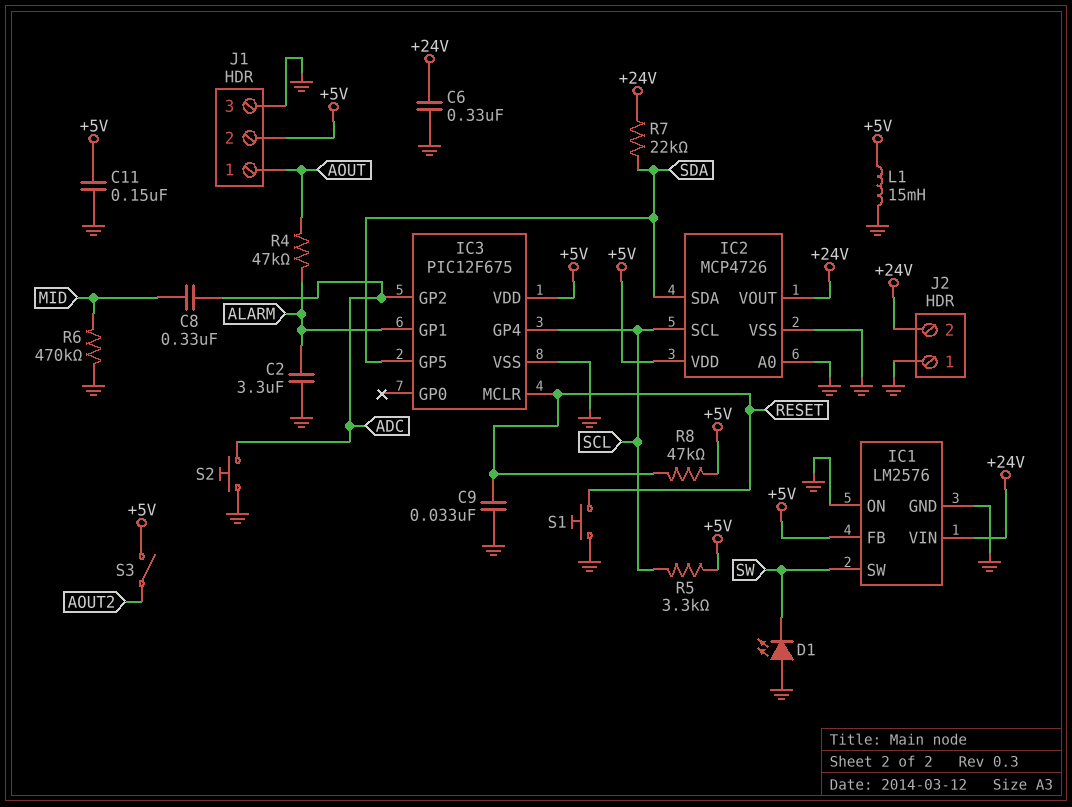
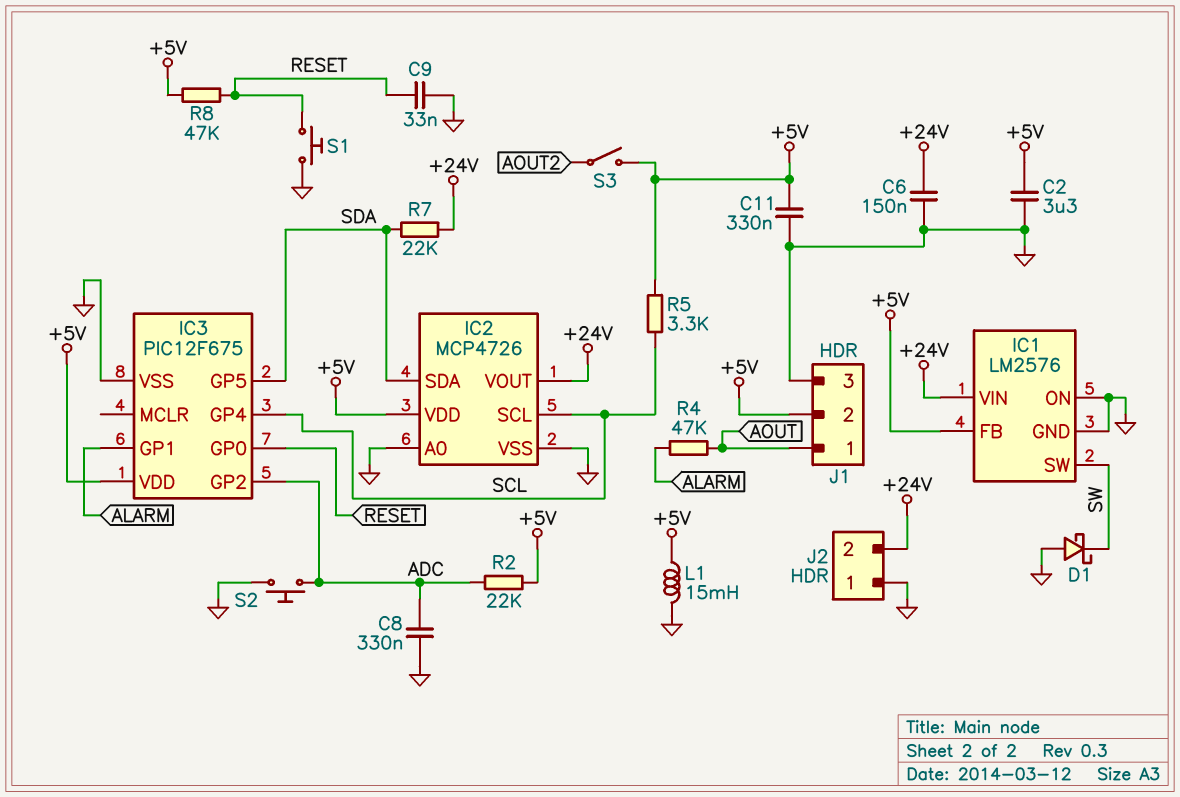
C2: 3.3uF (ALARM, GND) -> 3.3uF (+5V, GND)
C6: 330nF (+24V, GND) -> 150nF (+24V, GND)
C8: 330nF (ADC, MID) -> 330nF (ADC, GND)
C11: 150nF (+5V, GND) -> 330nF (+5V, GND)
D1: LED (A GND, K SW) -> schottky (A GND, K SW)
IC3 pin GP0: none -> RESET
IC3 pin MCLR: RESET -> none
R2: none -> 22k (+5V, ADC)
R6: 470k (GND, MID) -> none

